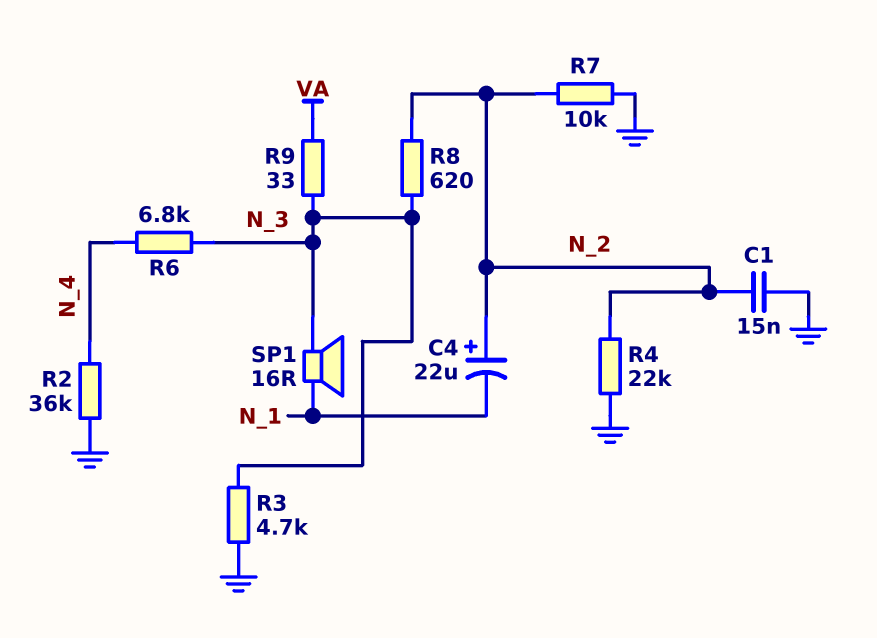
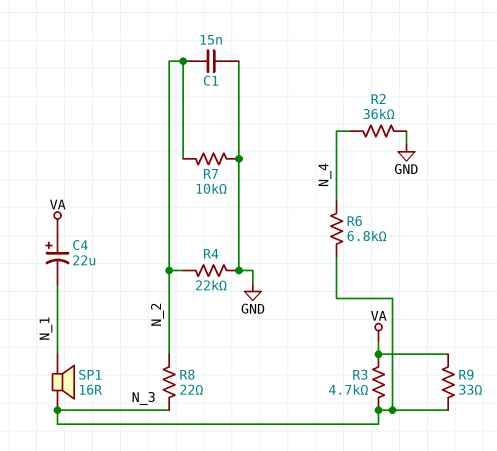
C4: 22uF (plus N_2, minus N_1) -> 22uF (plus VA, minus N_1)
R3: 4.7k (GND, N_3) -> 4.7k (N_3, VA)
R8: 620 (N_2, N_3) -> 22 (N_2, N_3)

